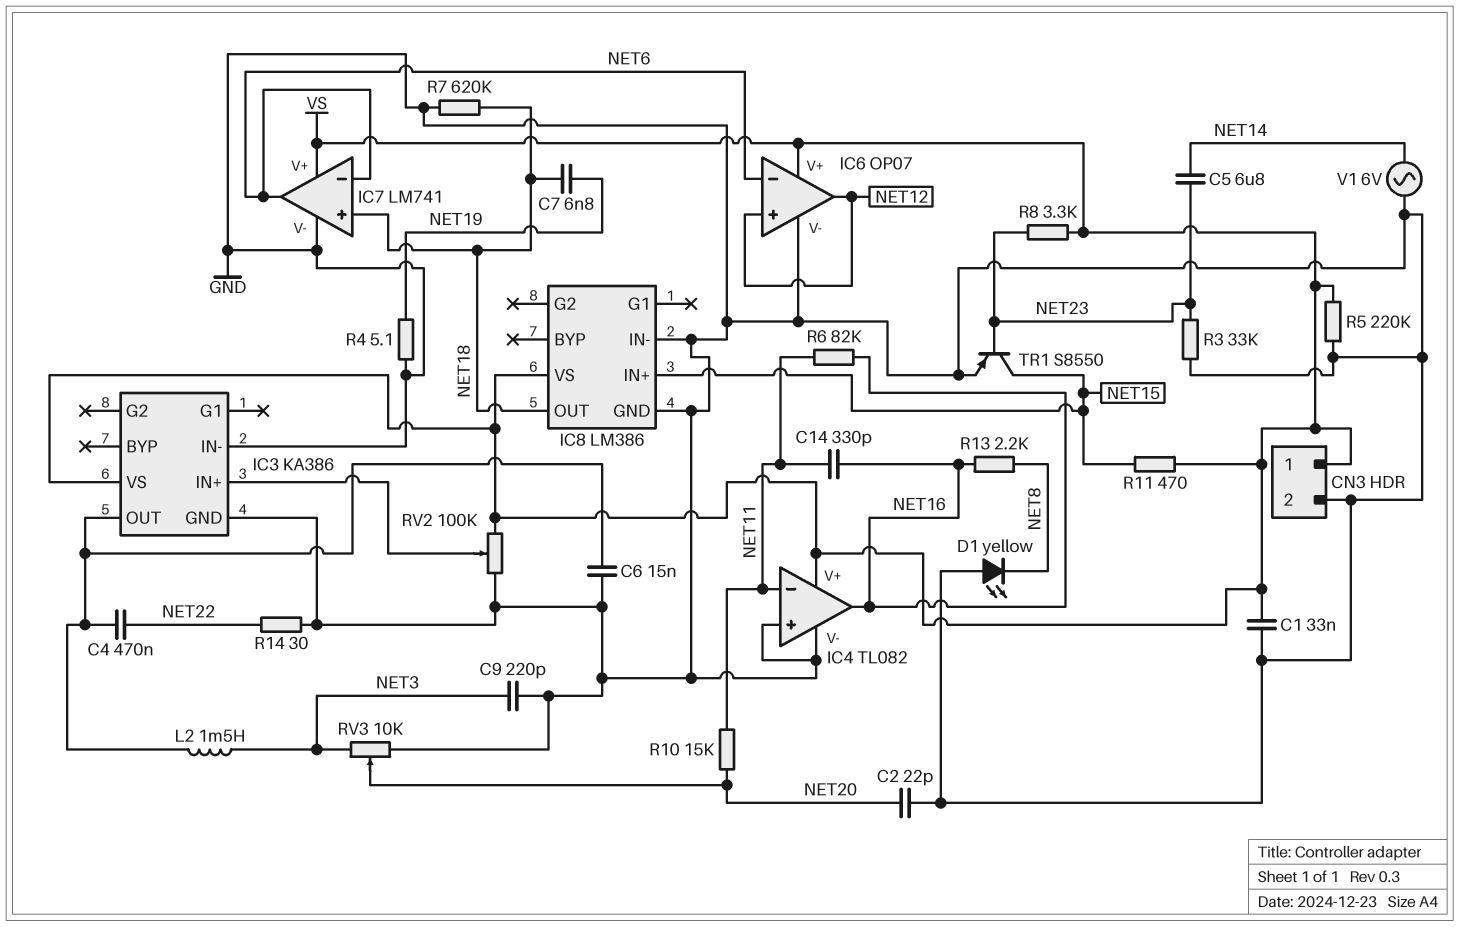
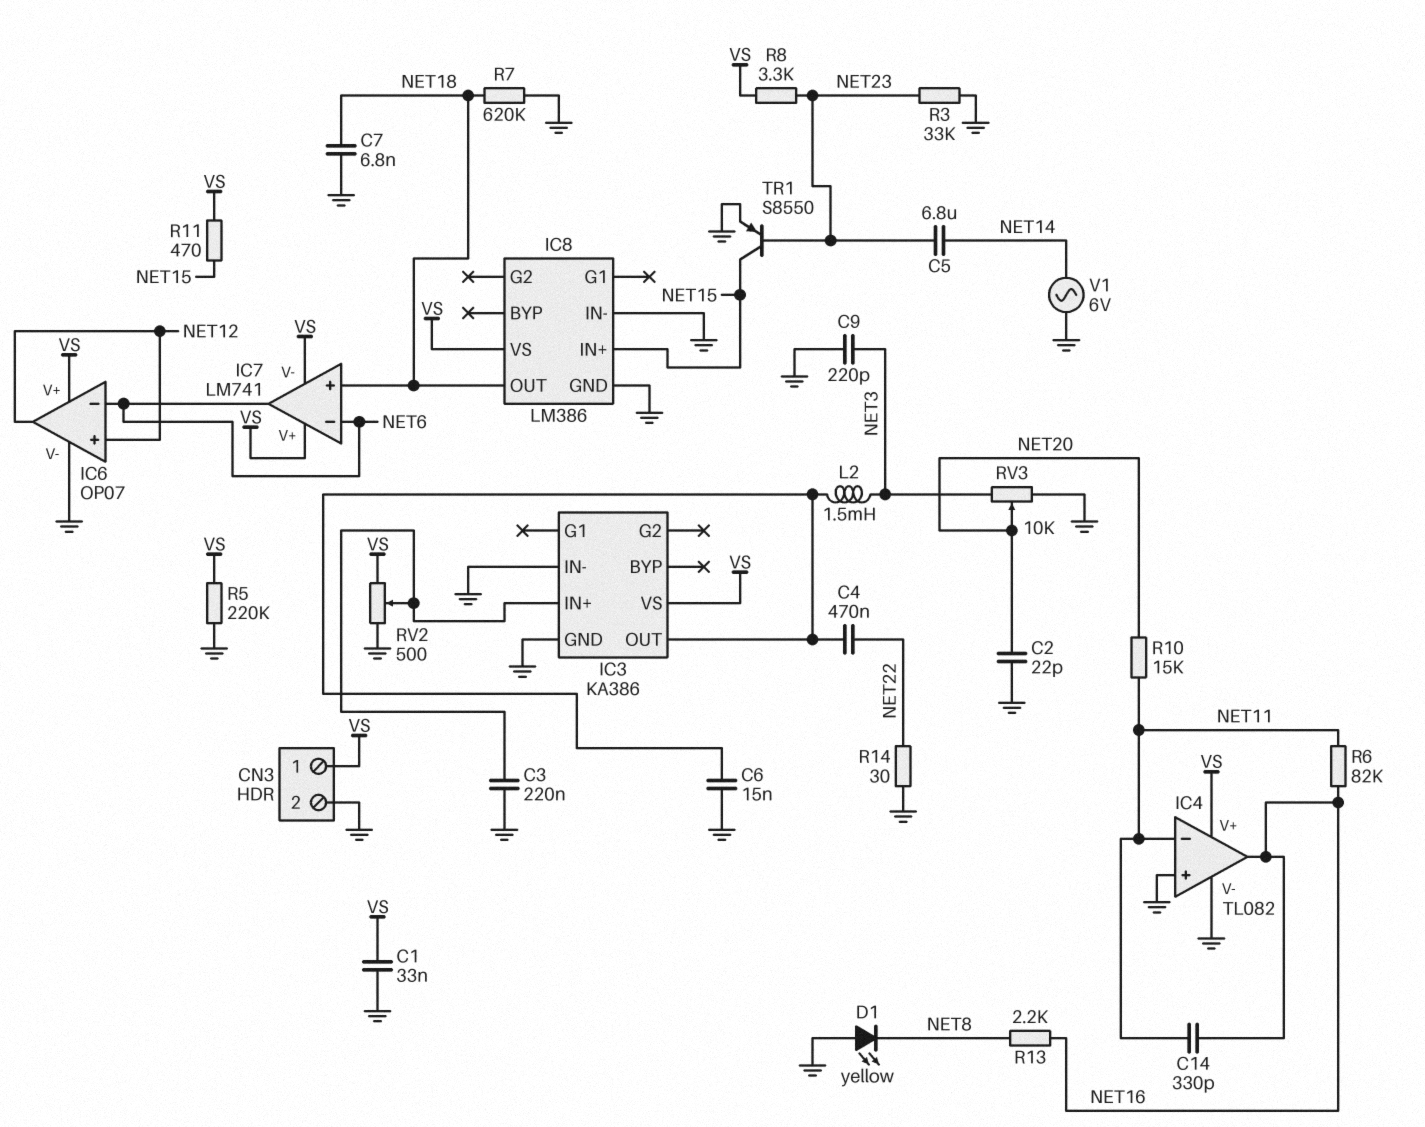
C3: none -> 220nF (GND, IC3/IN+)
C7: 6.8nF (NET18, NET19) -> 6.8nF (GND, NET18)
IC7 pin V-: GND -> VS
R4: 5.1 (GND, NET19) -> none
RV2: 100k (GND, VS, wiper IC3/IN+) -> 500 (GND, VS, wiper IC3/IN+)

